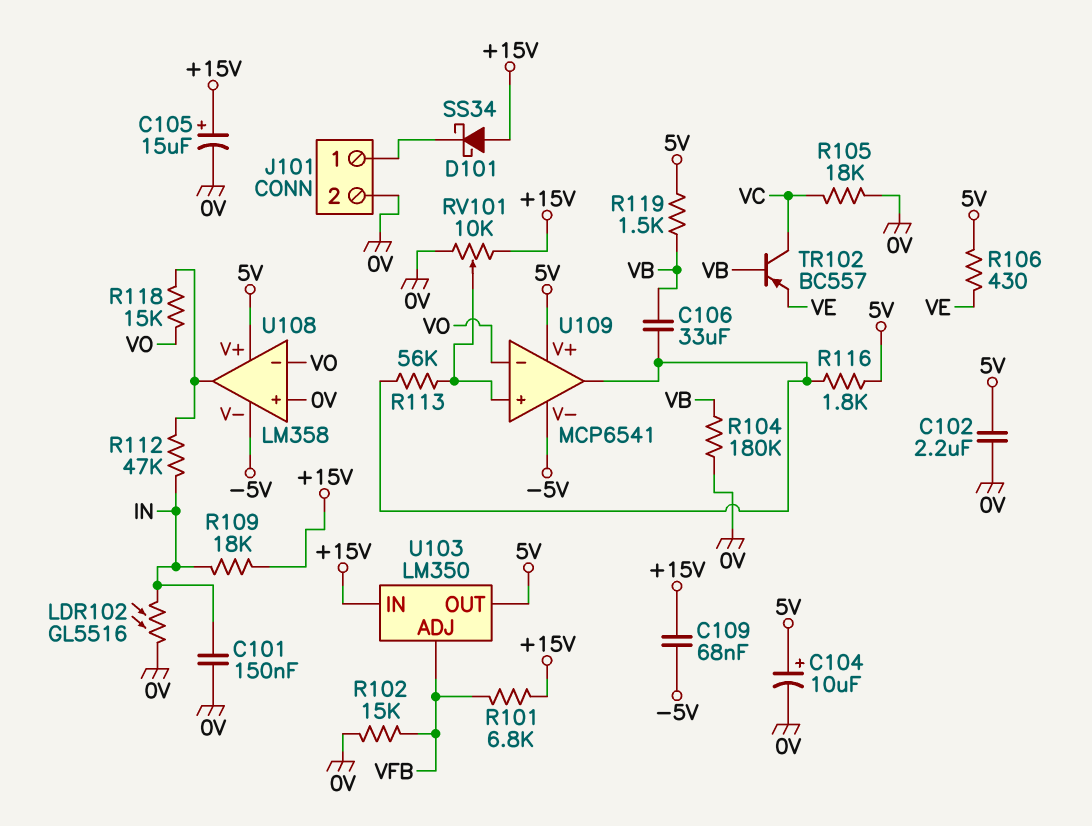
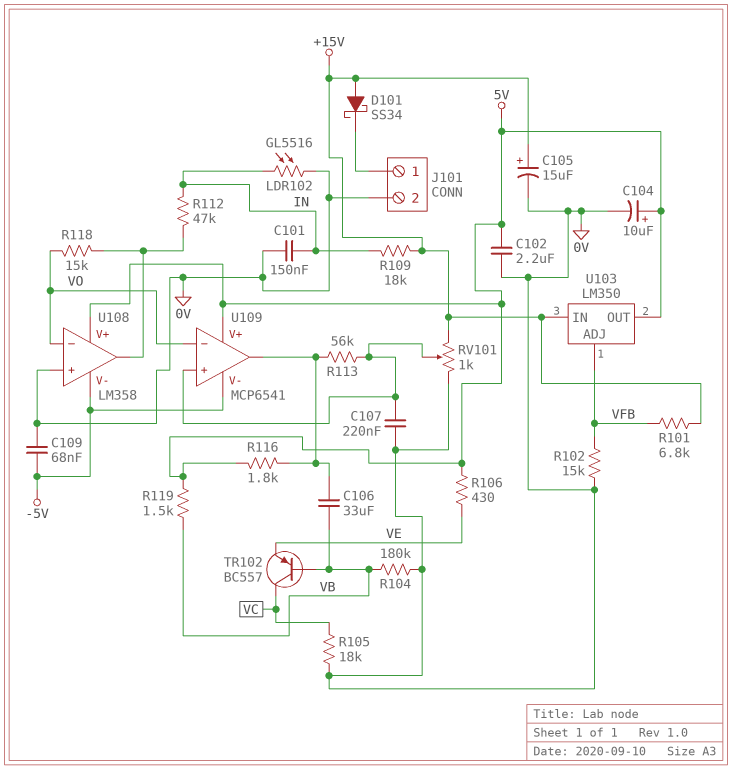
C107: none -> 220nF (0V, U109/in+)
C109: 68nF (+15V, -5V) -> 68nF (-5V, 0V)
RV101: 10k (+15V, 0V, wiper U109/in+) -> 1k (+15V, 0V, wiper U109/in+)

